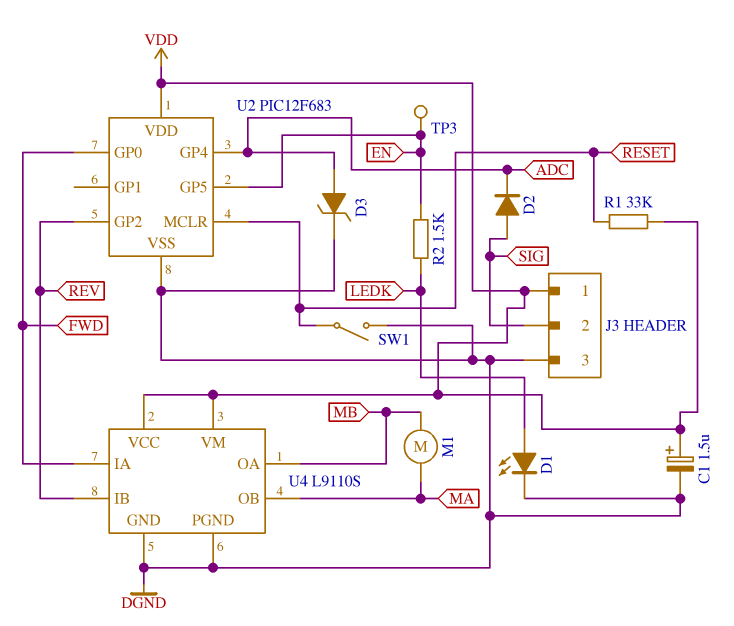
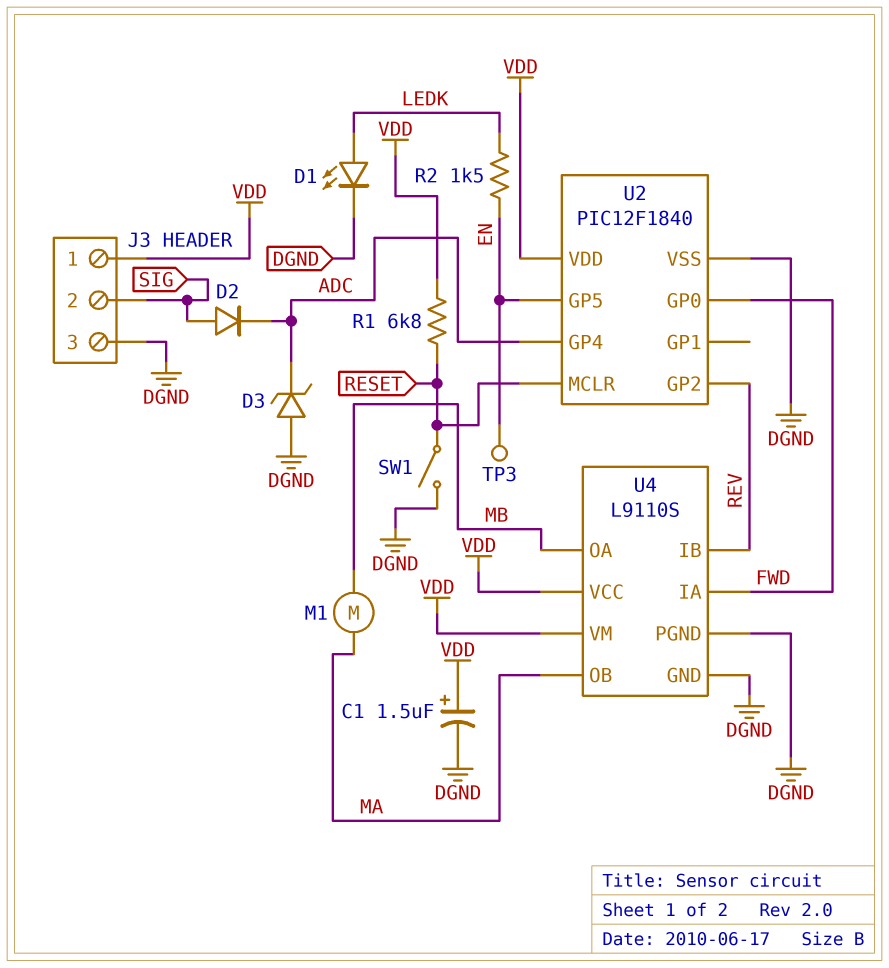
D3: zener (A ADC, K DGND) -> zener (A DGND, K ADC)
R1: 33k (RESET, VDD) -> 6.8k (RESET, VDD)
U2: PIC12F683 -> PIC12F1840

